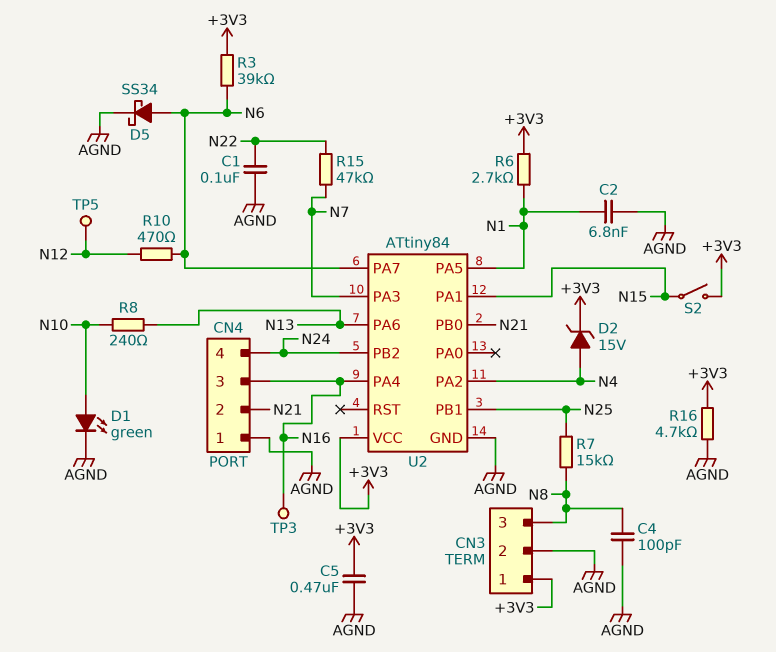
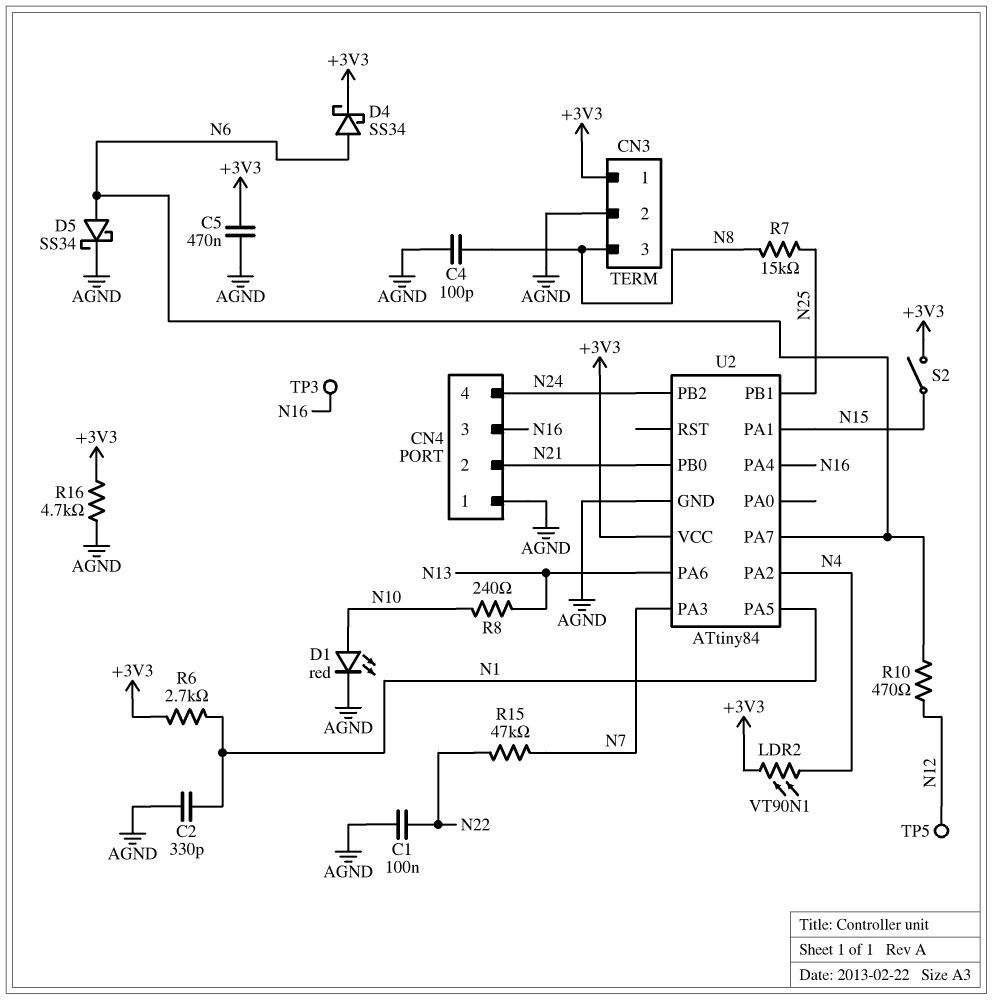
C2: 6.8nF (AGND, N1) -> 330pF (AGND, N1)
D1: LED green (A N10, K AGND) -> LED red (A N10, K AGND)
D2: zener 15V (A N4, K +3V3) -> none
D4: none -> schottky SS34 (A N6, K +3V3)
LDR2: none -> VT90N1 (+3V3, N4)
R3: 39k (+3V3, N6) -> none

